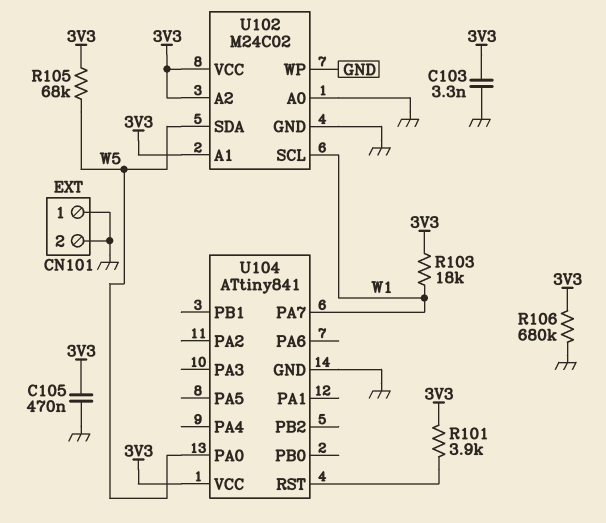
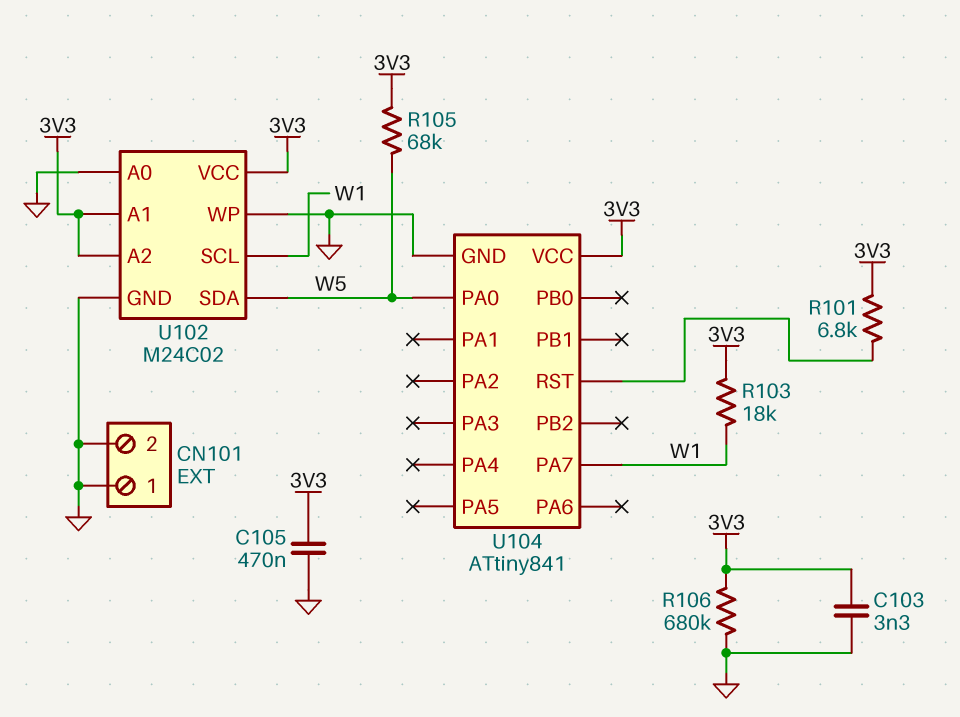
R101: 3.9k (3V3, U104/RST) -> 6.8k (3V3, U104/RST)

